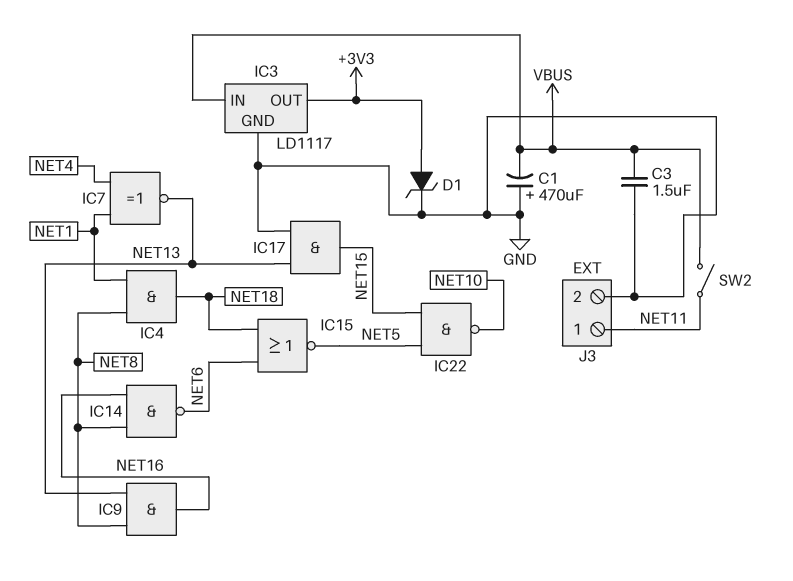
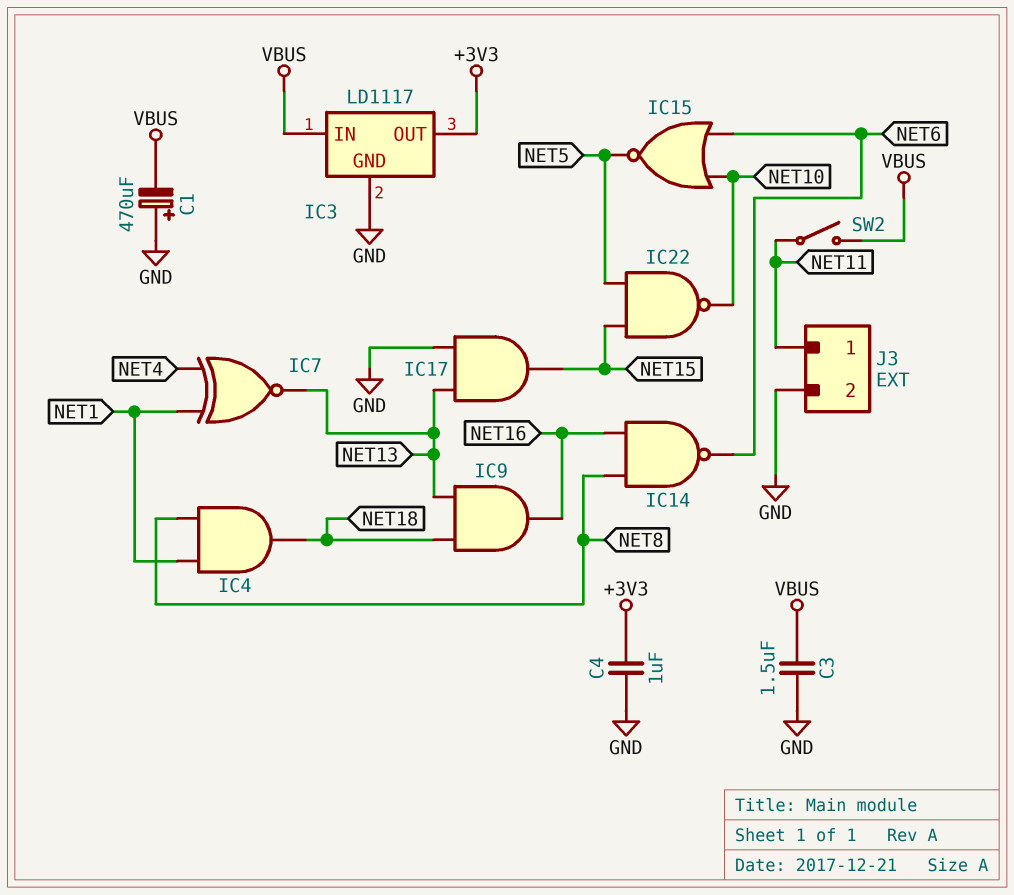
C4: none -> 1uF (+3V3, GND)
D1: zener (A +3V3, K GND) -> none
IC9: AND (in NET8, in NET13, out NET16) -> AND (in NET13, in NET18, out NET16)
IC15: NOR (in NET6, in NET18, out NET5) -> NOR (in NET6, in NET10, out NET5)

